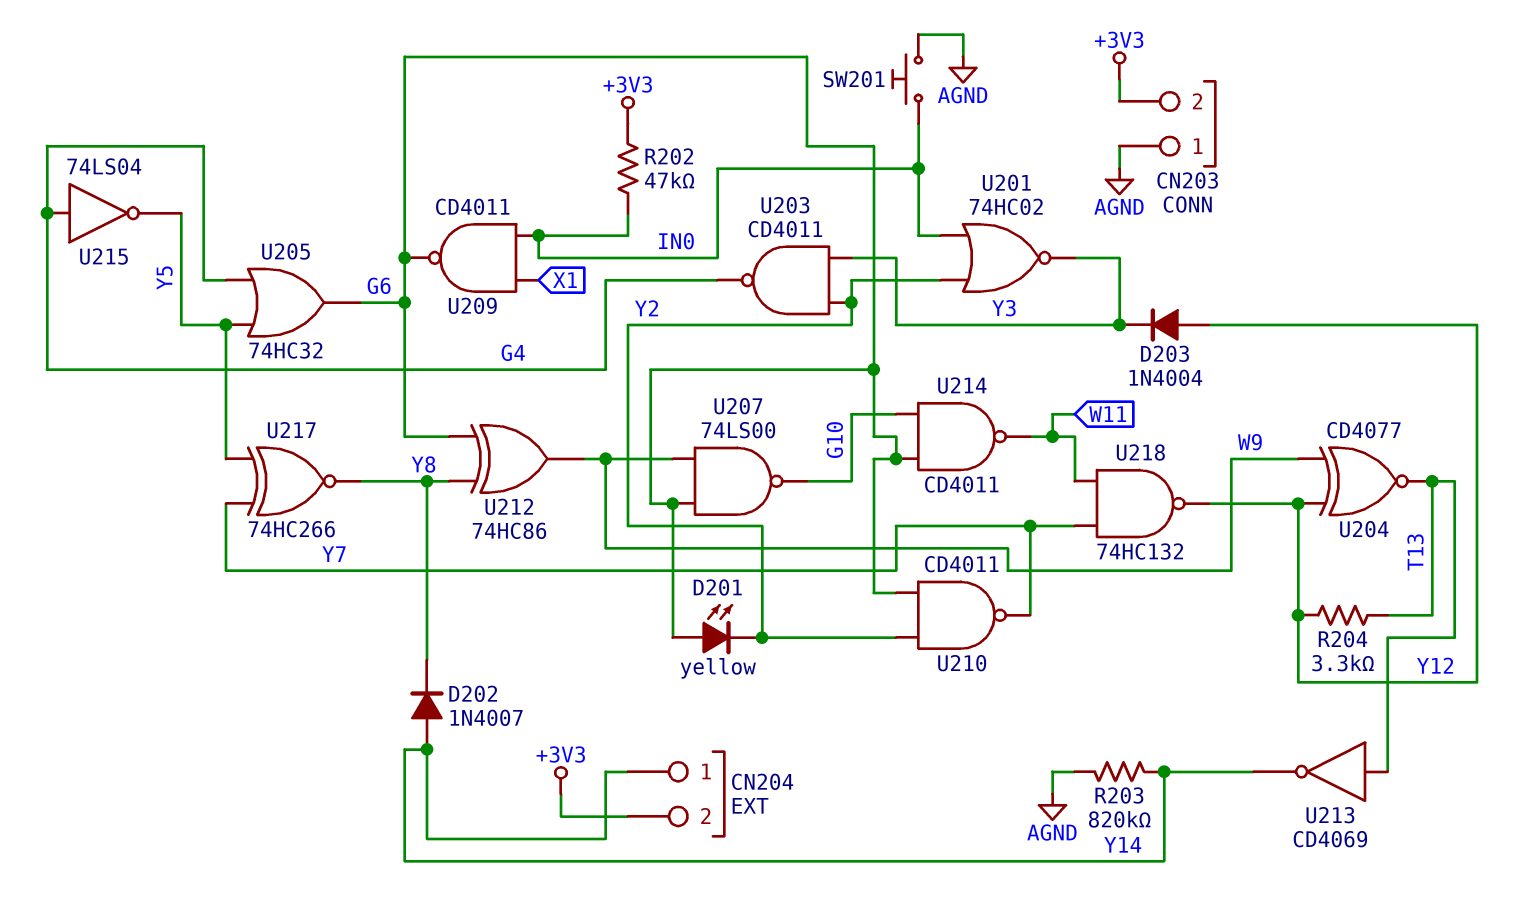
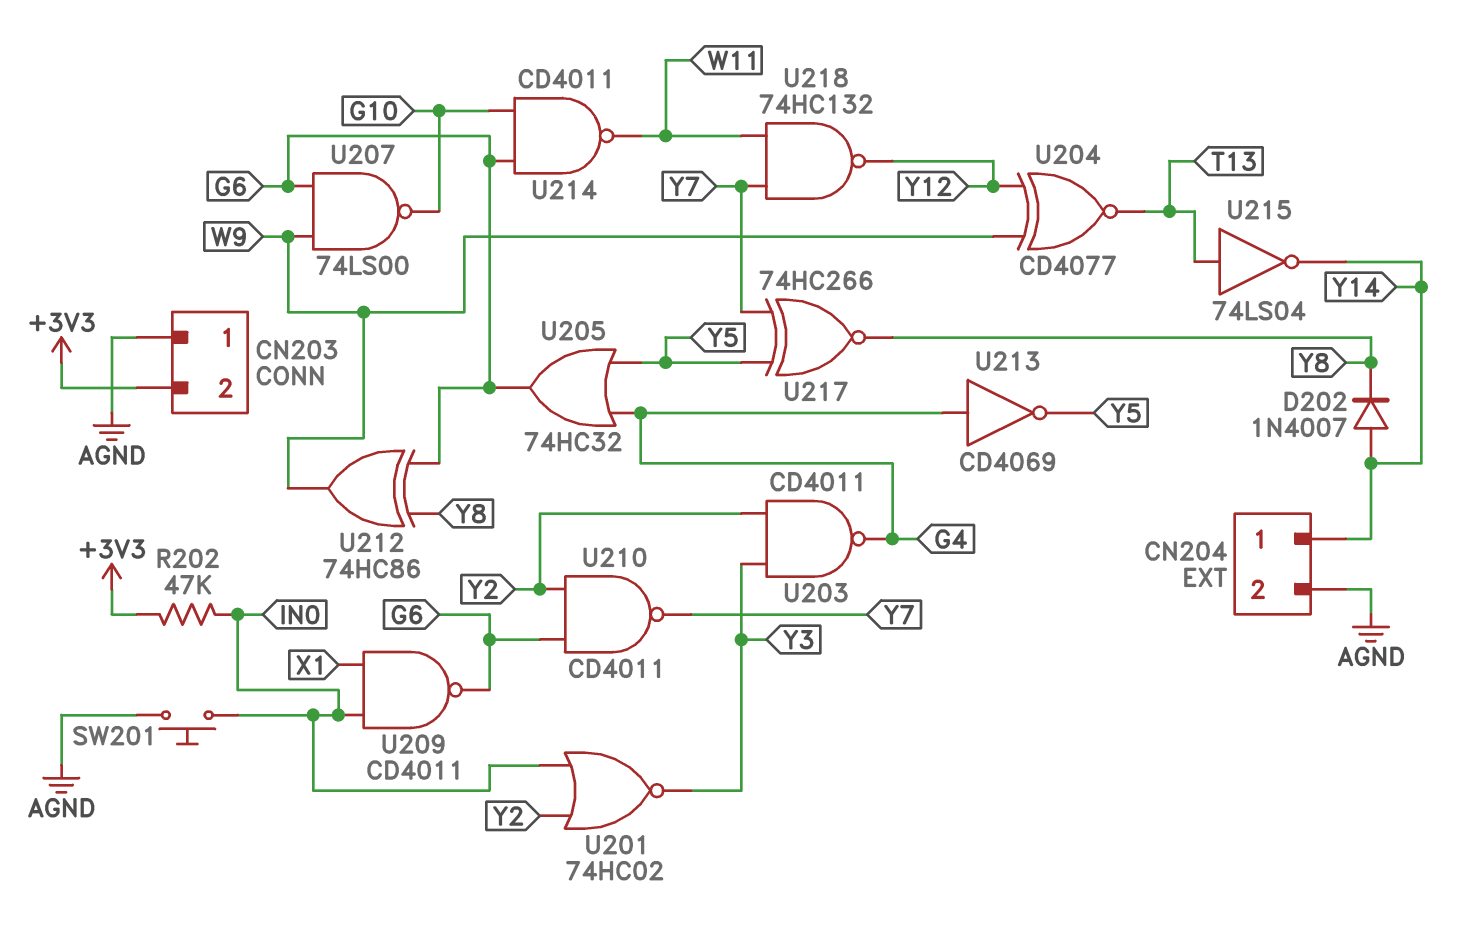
CN204 pin 2: +3V3 -> AGND
D201: LED yellow (A G6, K Y2) -> none
D203: diode 1N4004 (A Y12, K Y3) -> none
R203: 820k (AGND, Y14) -> none
R204: 3.3k (T13, Y12) -> none
U213: NOT CD4069 (in T13, out Y14) -> NOT CD4069 (in G4, out Y5)
U215: NOT 74LS04 (in G4, out Y5) -> NOT 74LS04 (in T13, out Y14)

